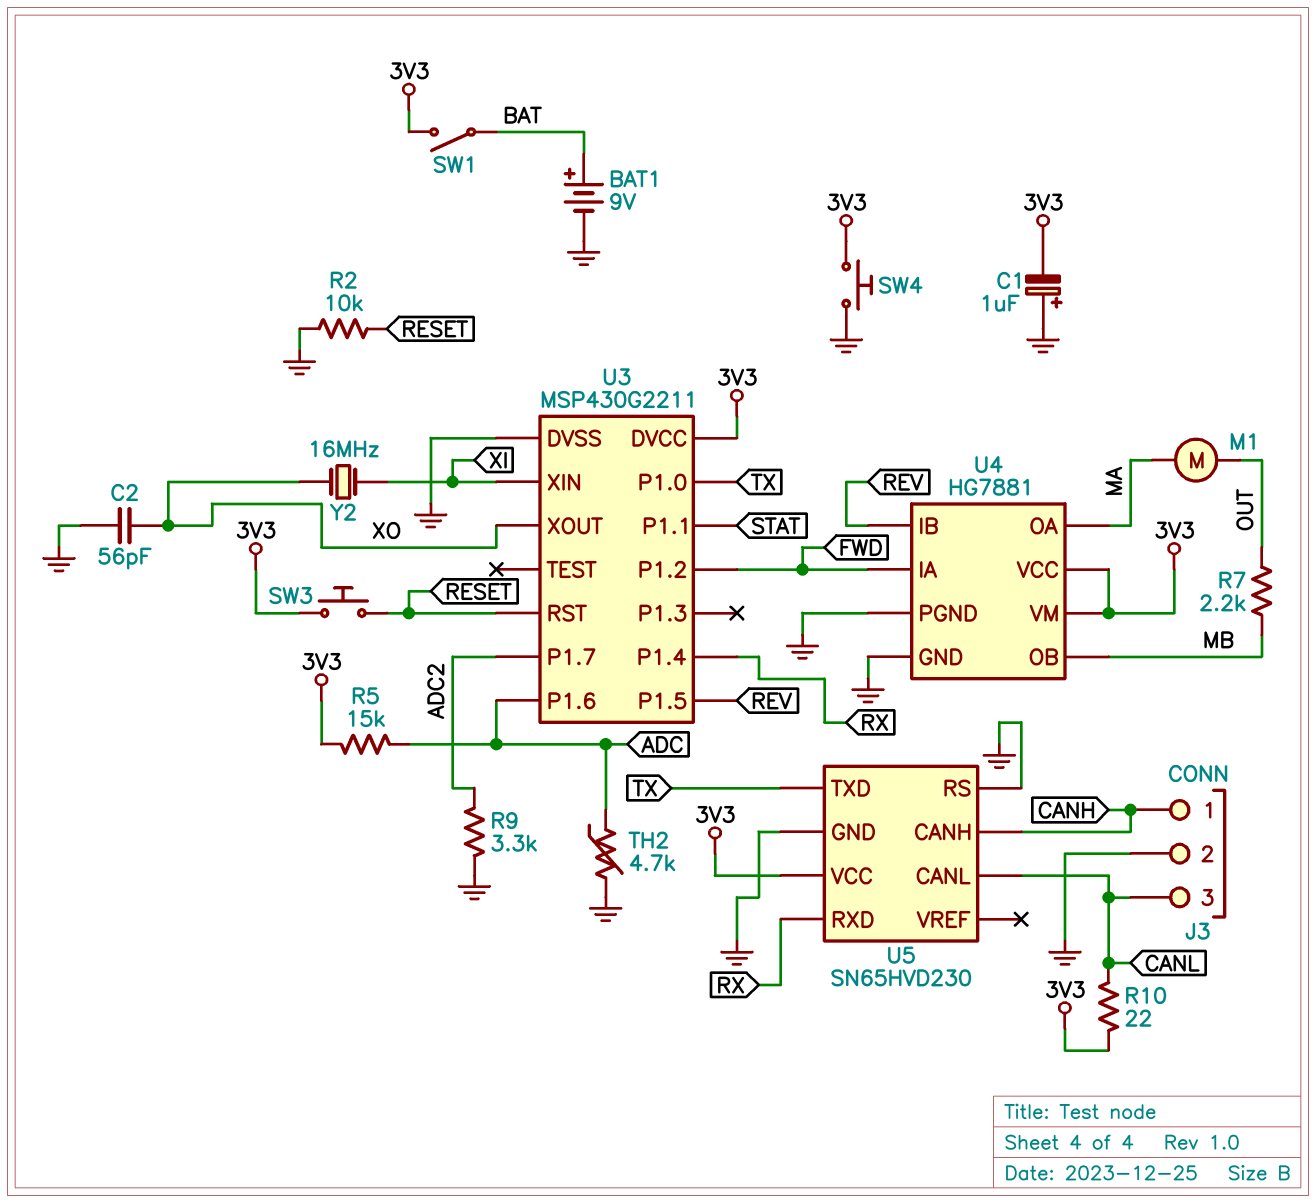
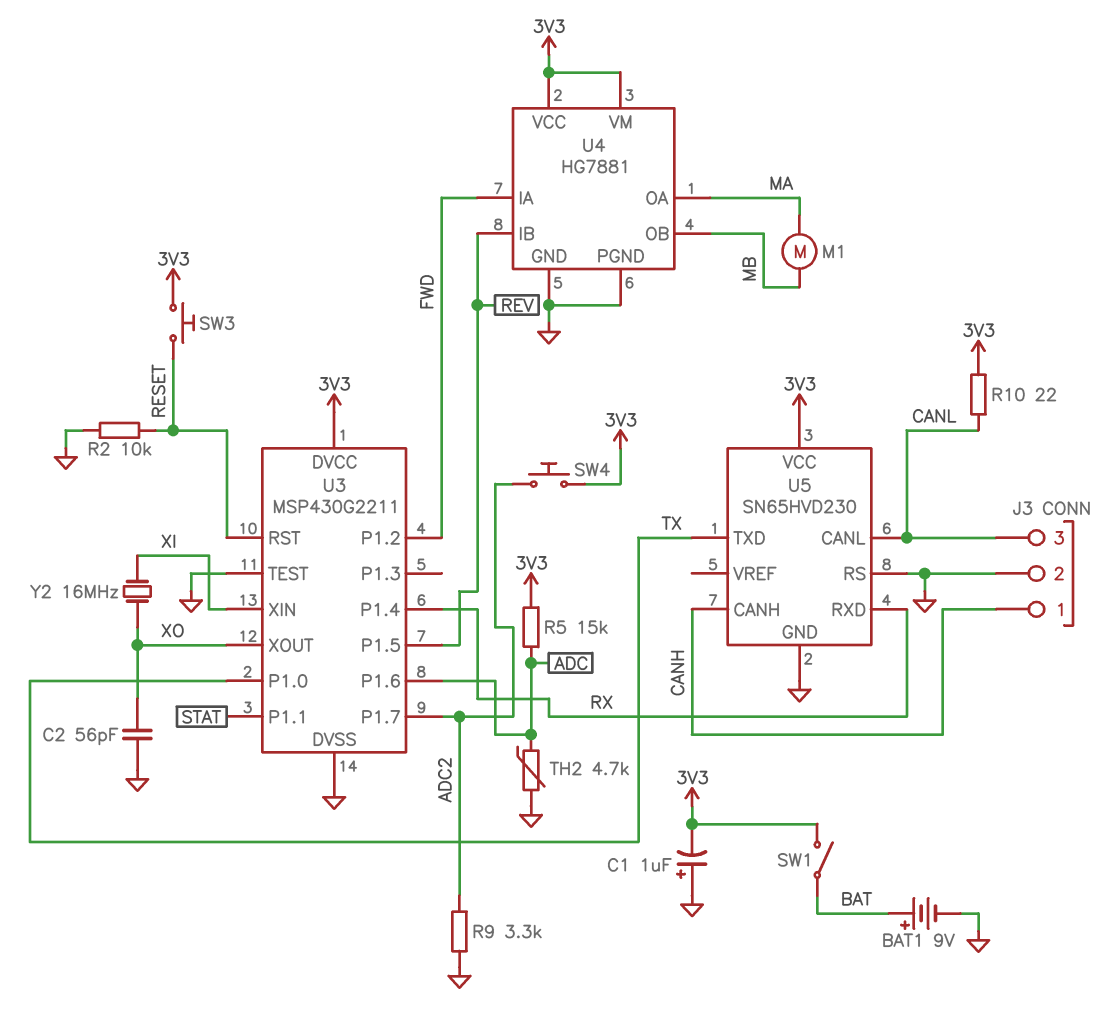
M1: motor (MA, OUT) -> motor (MA, MB)
R7: 2.2k (MB, OUT) -> none
SW4: button (3V3, GND) -> button (3V3, ADC2)
U3 pin TEST: none -> GND

